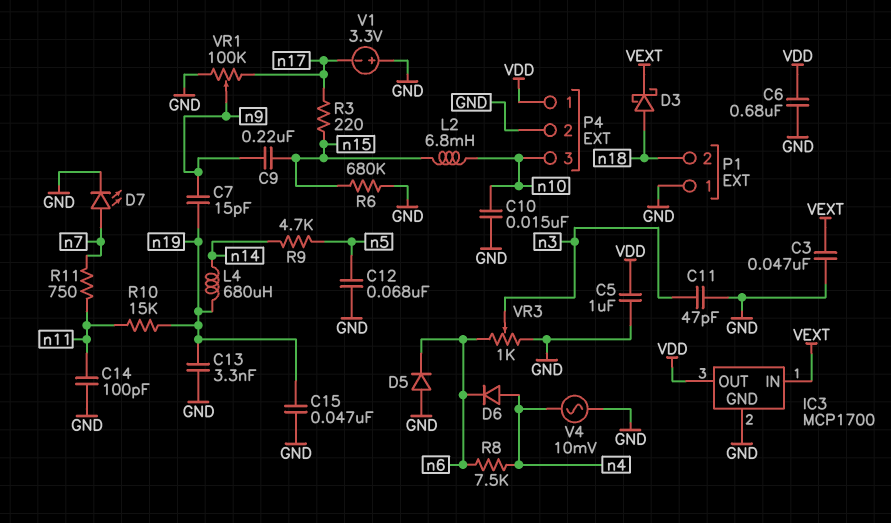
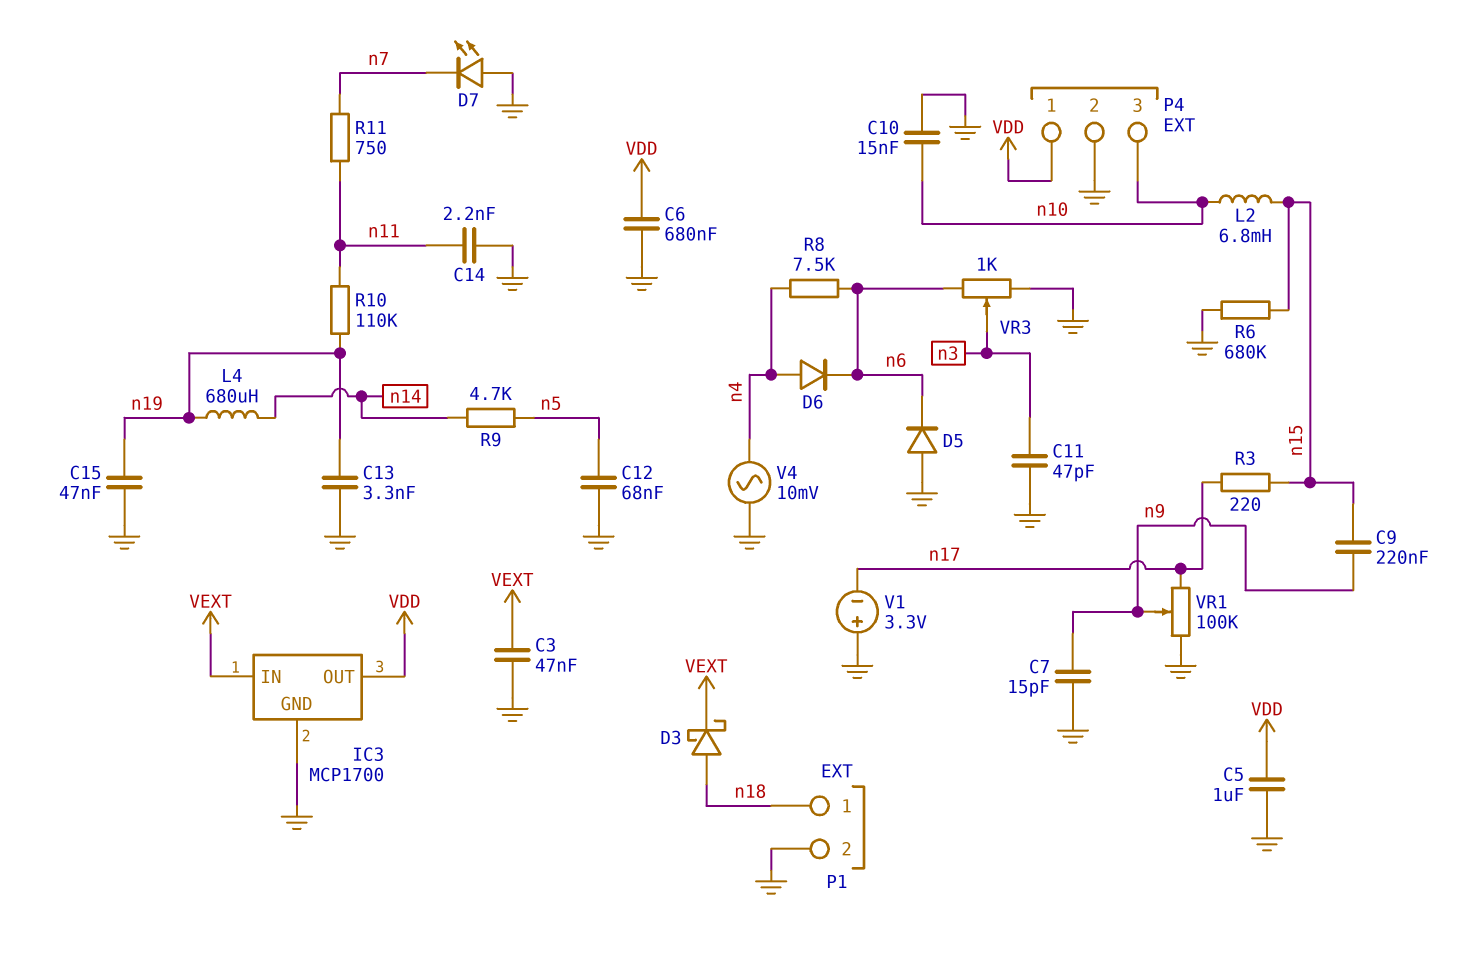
C7: 15pF (n9, n19) -> 15pF (GND, n9)
C14: 100pF (GND, n11) -> 2.2nF (GND, n11)
D7: LED (A n7, K GND) -> LED (A GND, K n7)
P1 pin 1: GND -> n18
P1 pin 2: n18 -> GND
R10: 15k (n11, n19) -> 110k (n11, n19)

